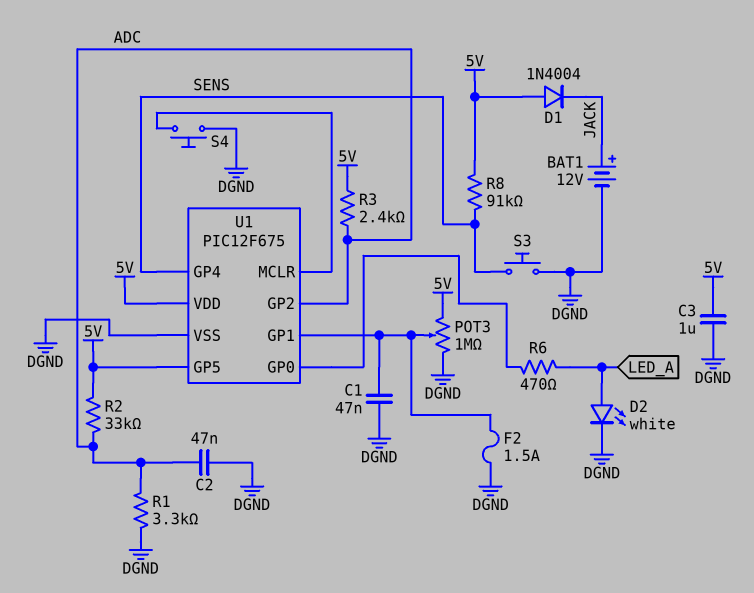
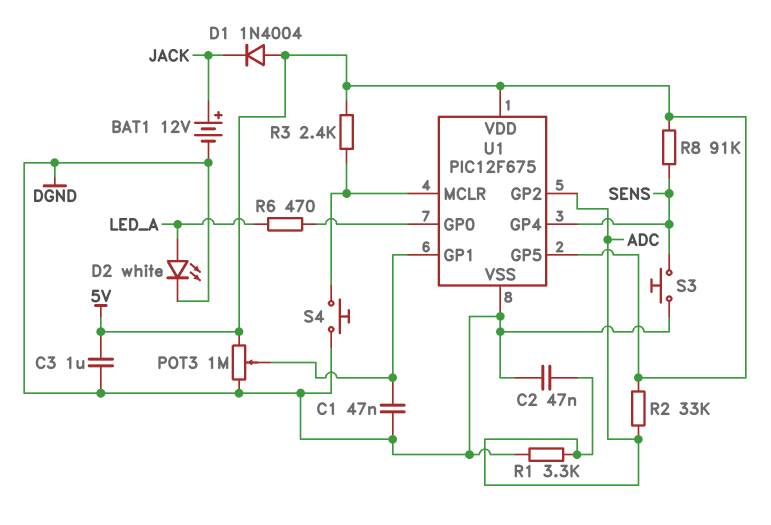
F2: 1.5A (DGND, U1/GP1) -> none
R3: 2.4k (5V, ADC) -> 2.4k (5V, U1/MCLR)

